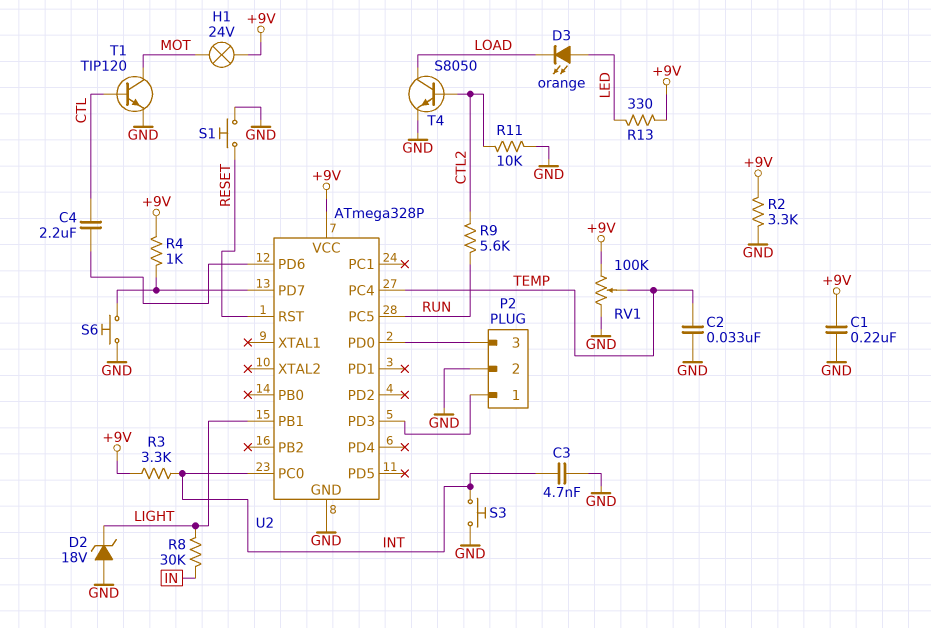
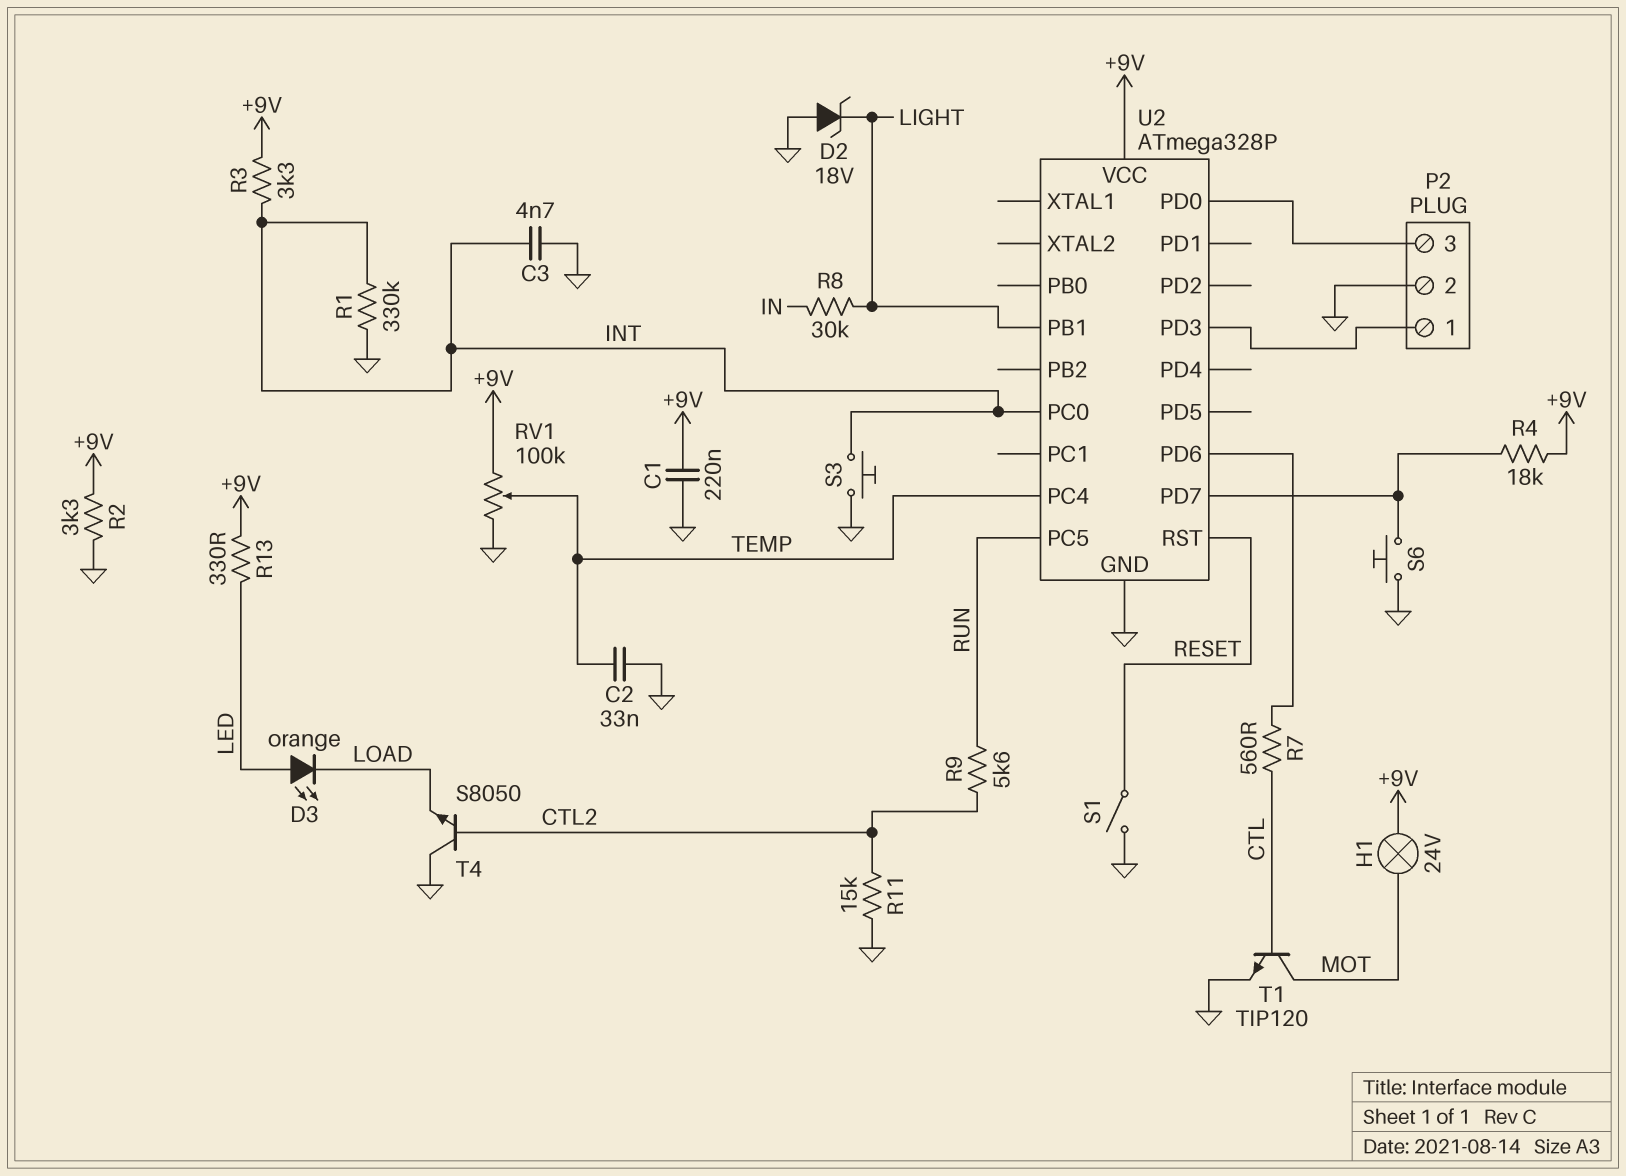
C4: 2.2uF (CTL, U2/PD6) -> none
R1: none -> 330k (GND, INT)
R4: 1k (+9V, U2/PD7) -> 18k (+9V, U2/PD7)
R7: none -> 560 (CTL, U2/PD6)
R11: 10k (CTL2, GND) -> 15k (CTL2, GND)
S1: button (GND, RESET) -> switch (GND, RESET)
T4: NPN S8050 (B CTL2, C LOAD, E GND) -> NPN S8050 (B CTL2, C GND, E LOAD)

